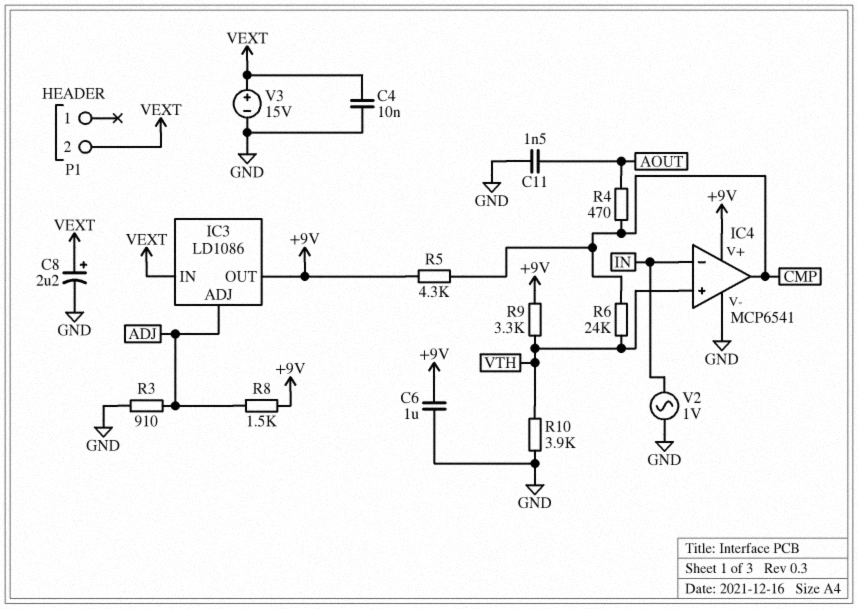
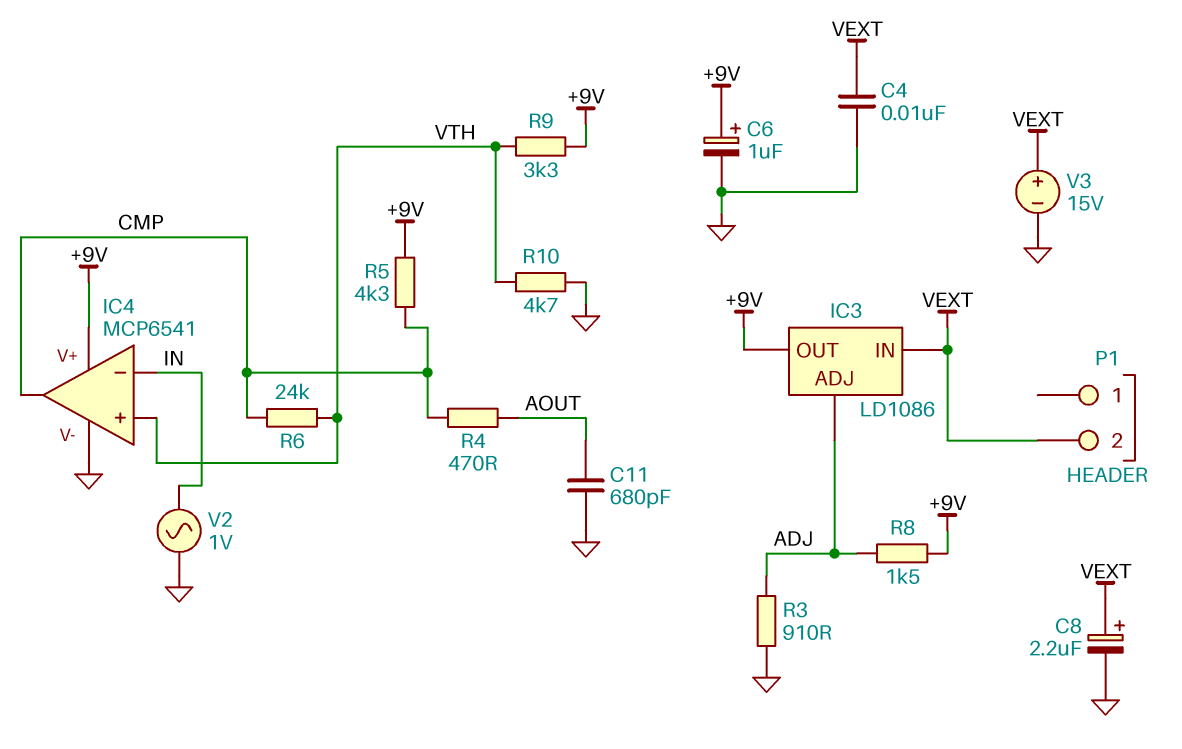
C6: 1uF (+9V, GND) -> 1uF (plus +9V, minus GND)
C11: 1.5nF (AOUT, GND) -> 680pF (AOUT, GND)
R10: 3.9k (GND, VTH) -> 4.7k (GND, VTH)

